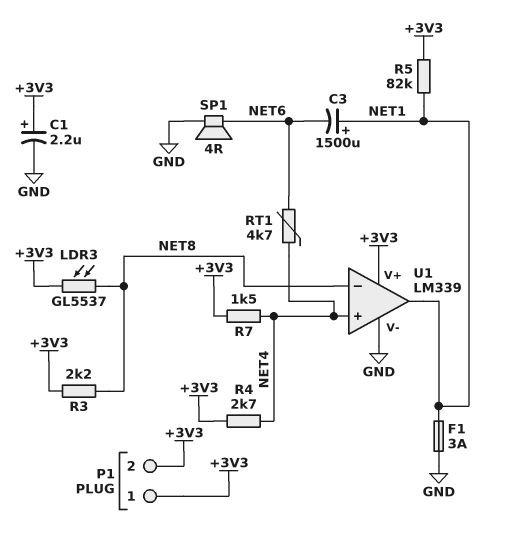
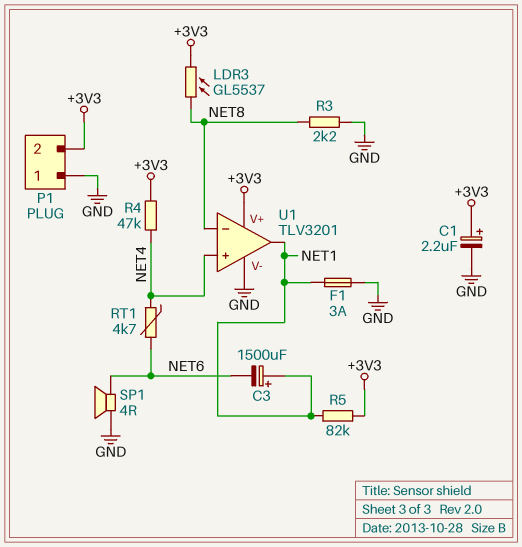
P1 pin 1: +3V3 -> GND
R3: 2.2k (+3V3, NET8) -> 2.2k (GND, NET8)
R4: 2.7k (+3V3, NET4) -> 47k (+3V3, NET4)
R7: 1.5k (+3V3, NET4) -> none
U1: LM339 -> TLV3201

